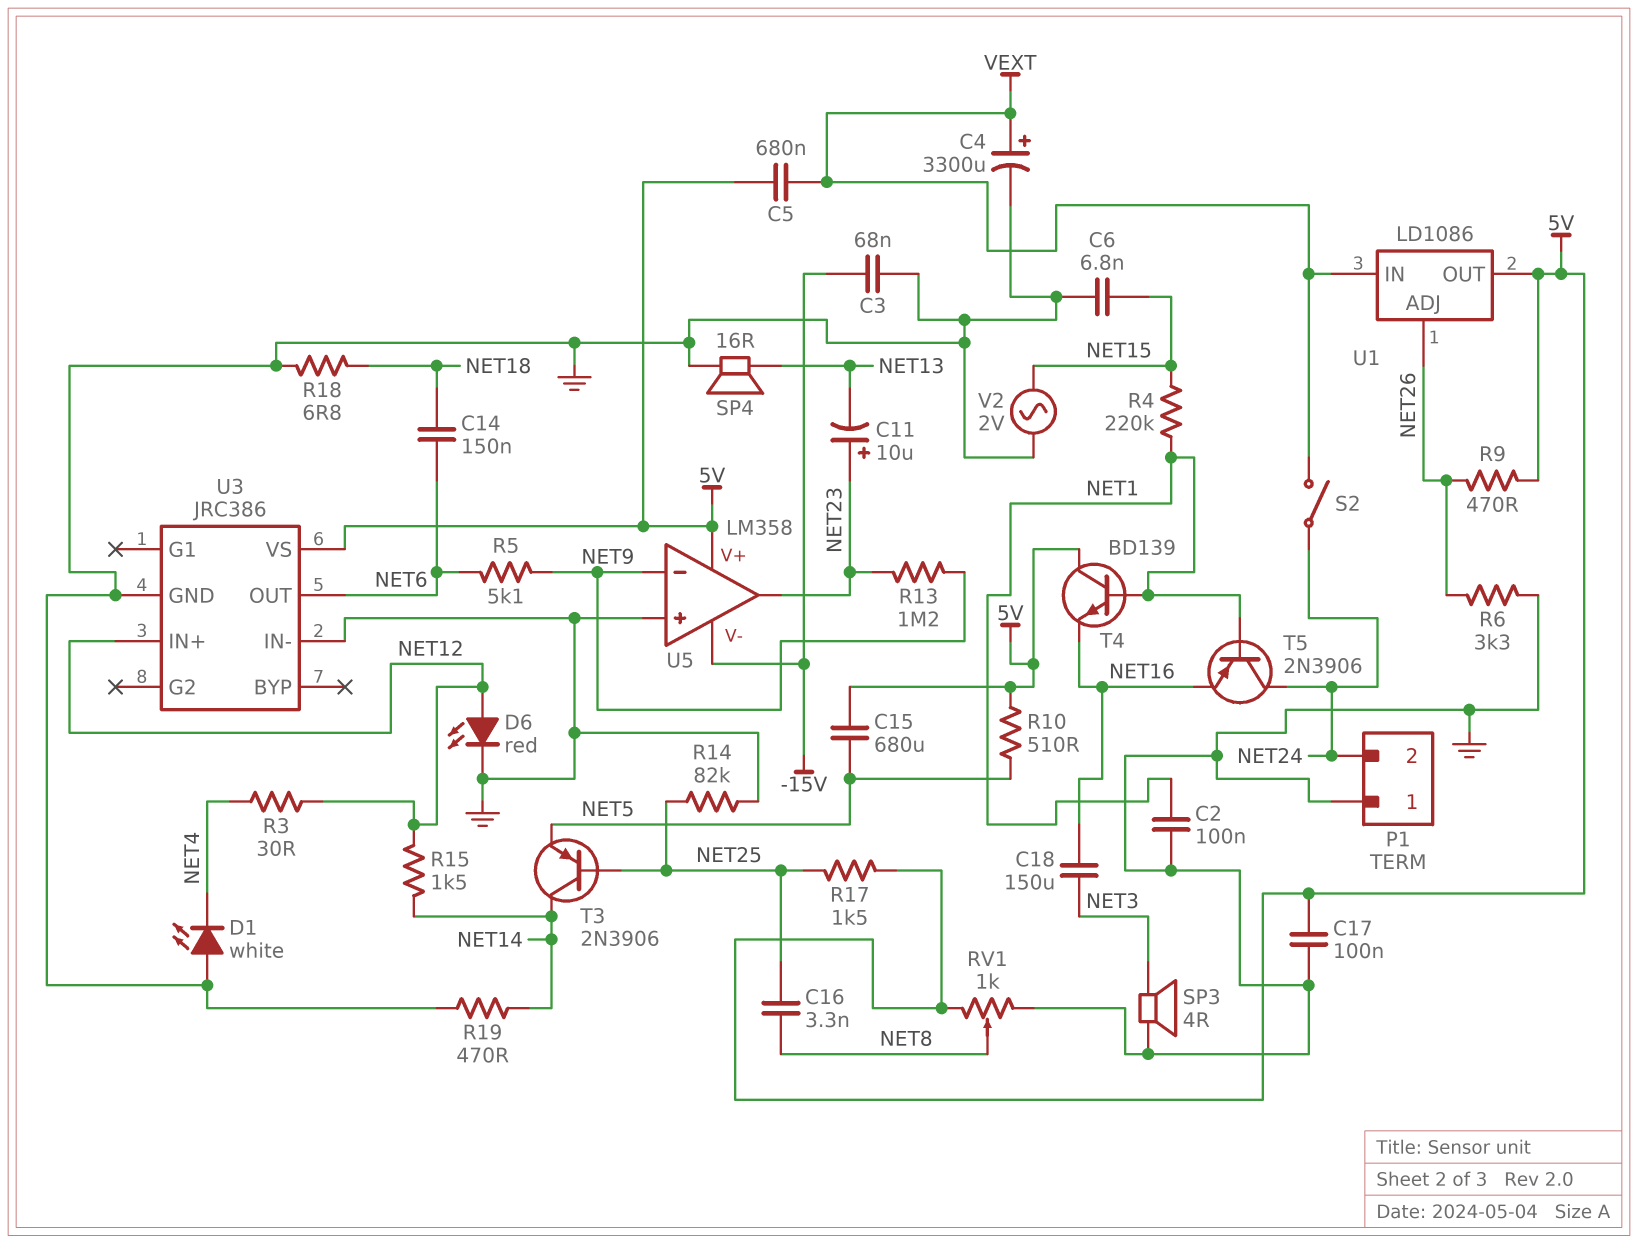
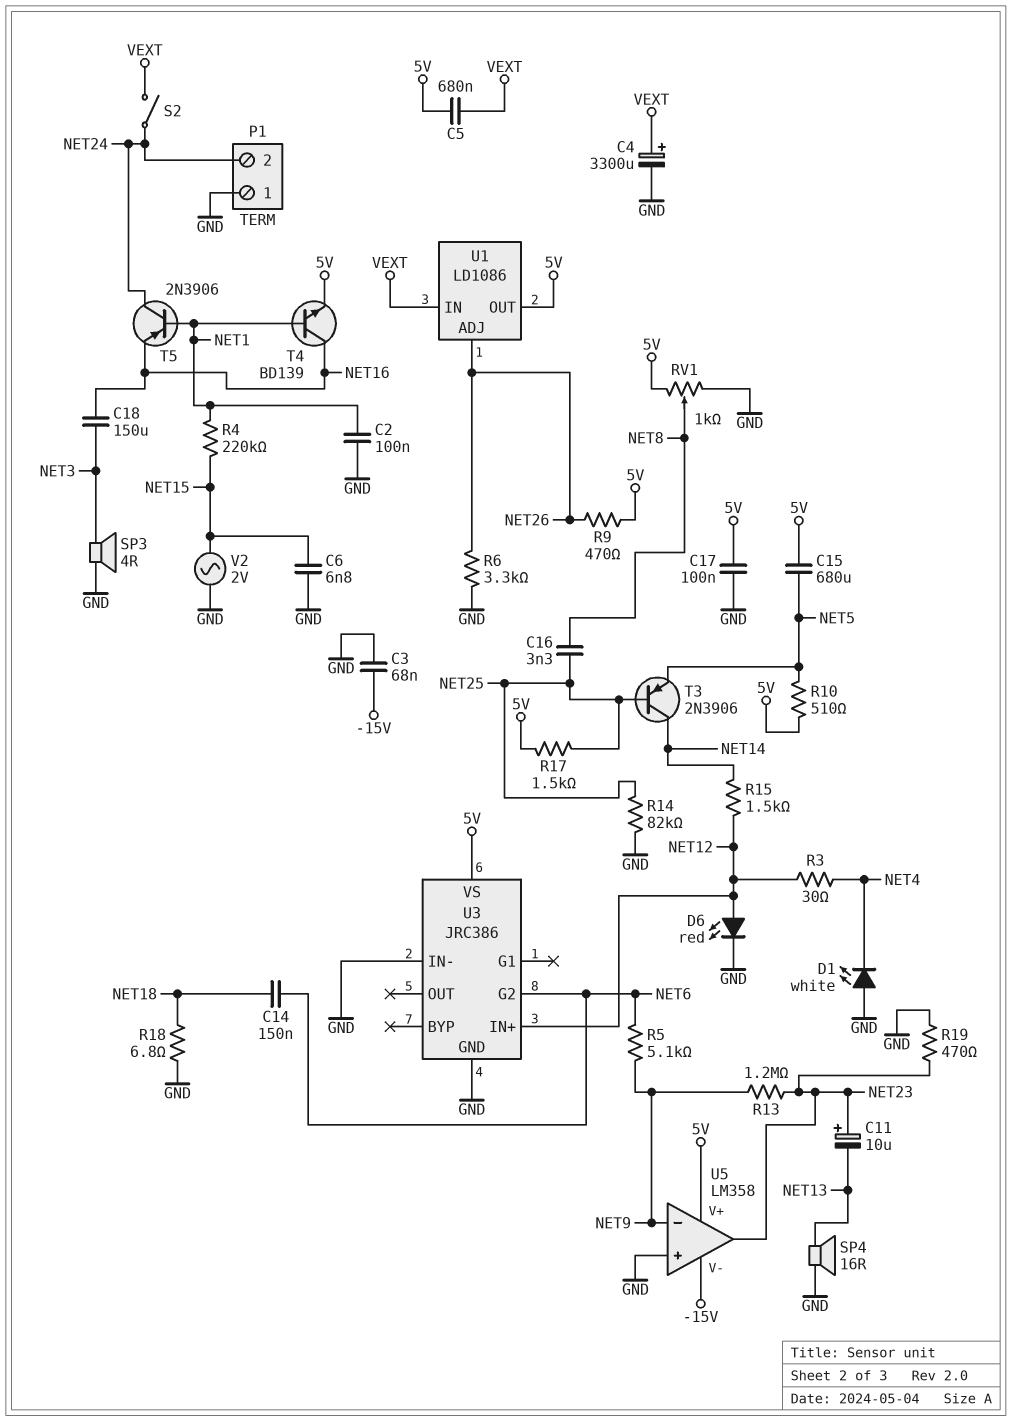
R19: 470 (GND, NET14) -> 470 (GND, NET23)
T4: NPN BD139 (B NET1, C 5V, E NET16) -> NPN BD139 (B NET1, C NET16, E 5V)
U3 pin G2: none -> NET6
U3 pin OUT: NET6 -> none

